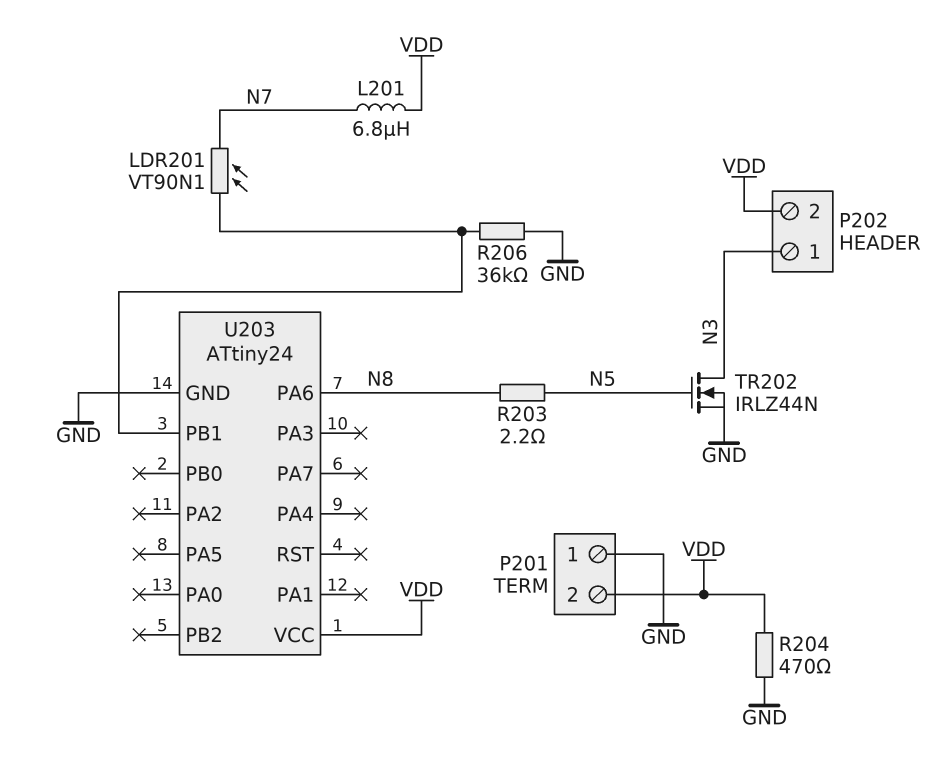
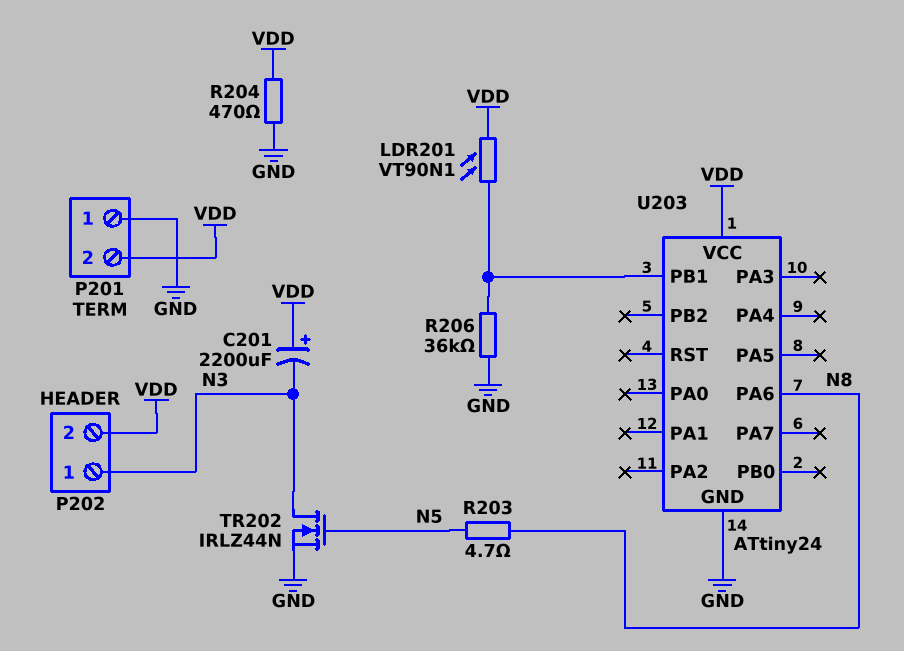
C201: none -> 2200uF (plus VDD, minus N3)
L201: 6.8uH (N7, VDD) -> none
LDR201: VT90N1 (N7, U203/PB1) -> VT90N1 (U203/PB1, VDD)
R203: 2.2 (N5, N8) -> 4.7 (N5, N8)

